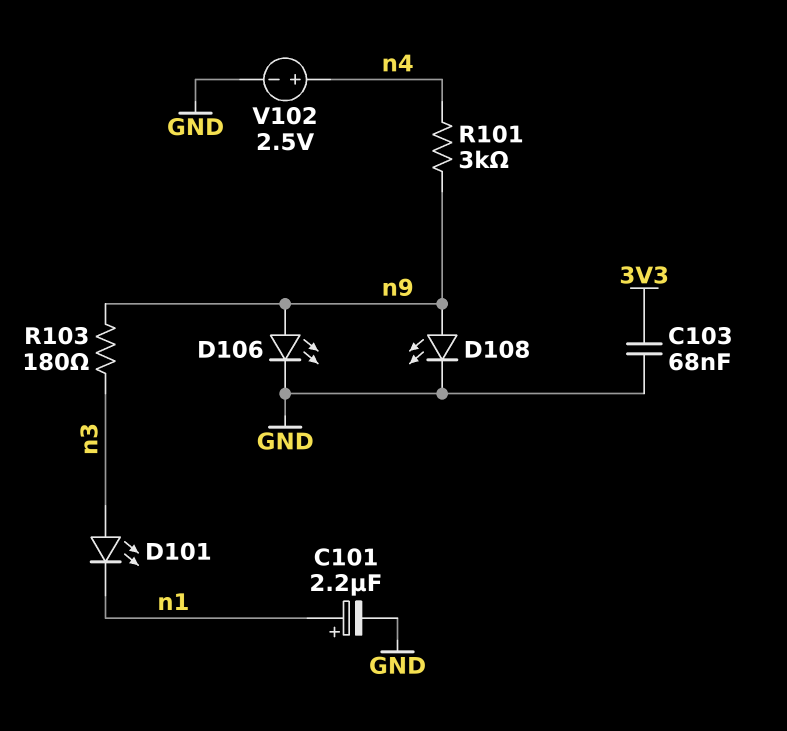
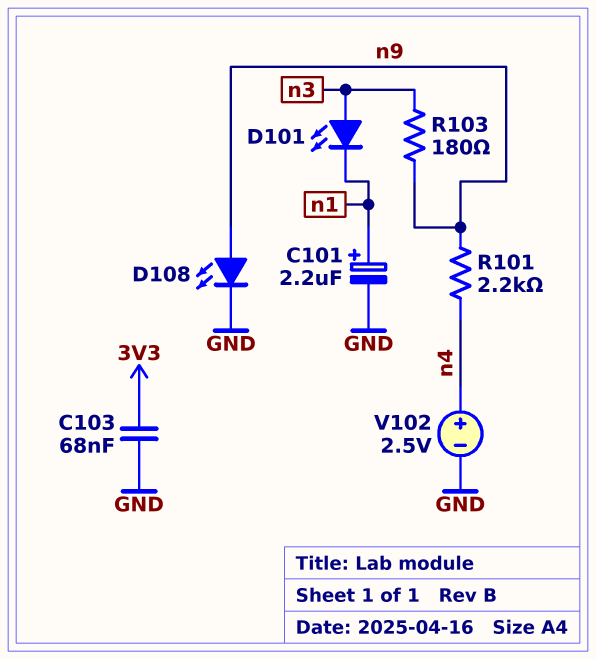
D106: LED (A n9, K GND) -> none
R101: 3k (n4, n9) -> 2.2k (n4, n9)

